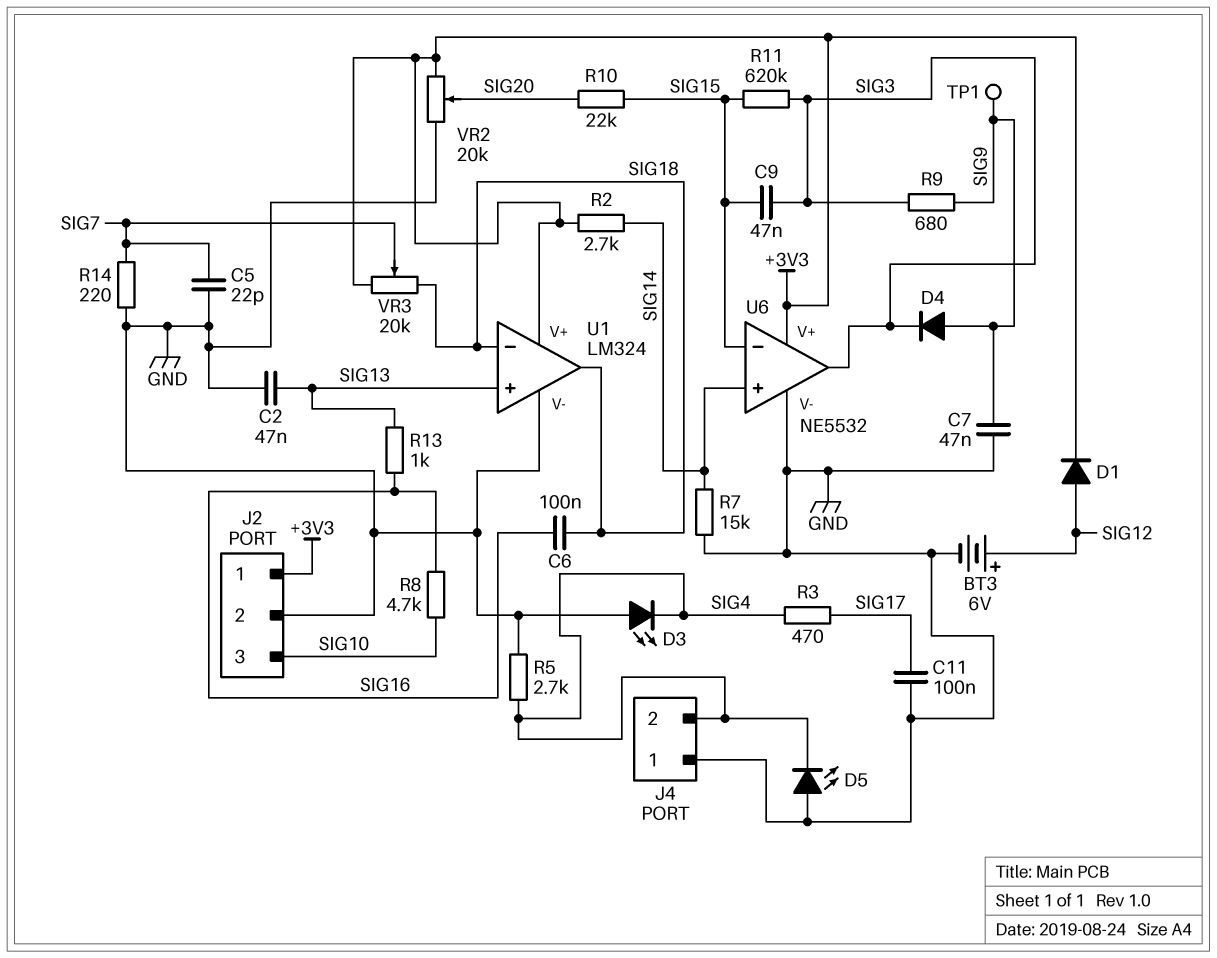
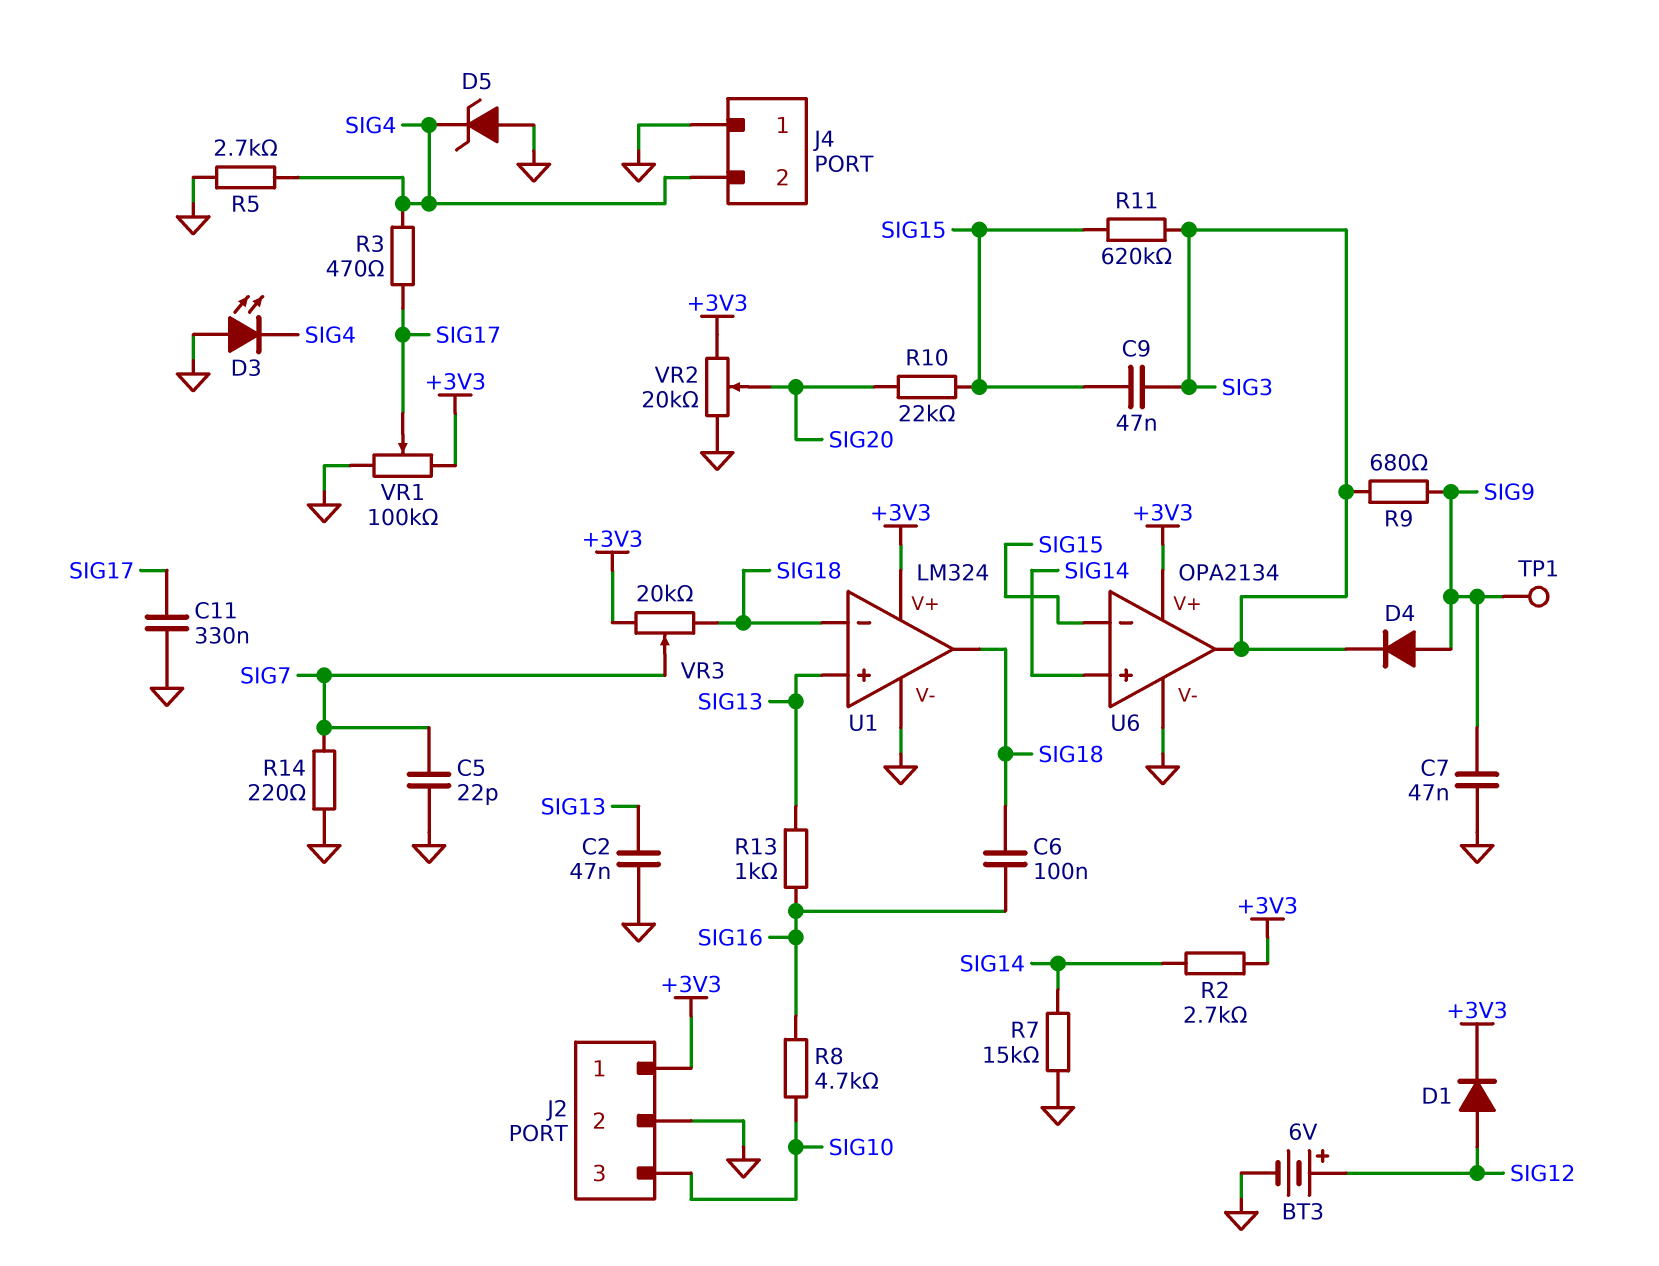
C11: 100nF (GND, SIG17) -> 330nF (GND, SIG17)
D5: LED (A GND, K SIG4) -> zener (A GND, K SIG4)
U6: NE5532 -> OPA2134
VR1: none -> 100k (+3V3, GND, wiper SIG17)

